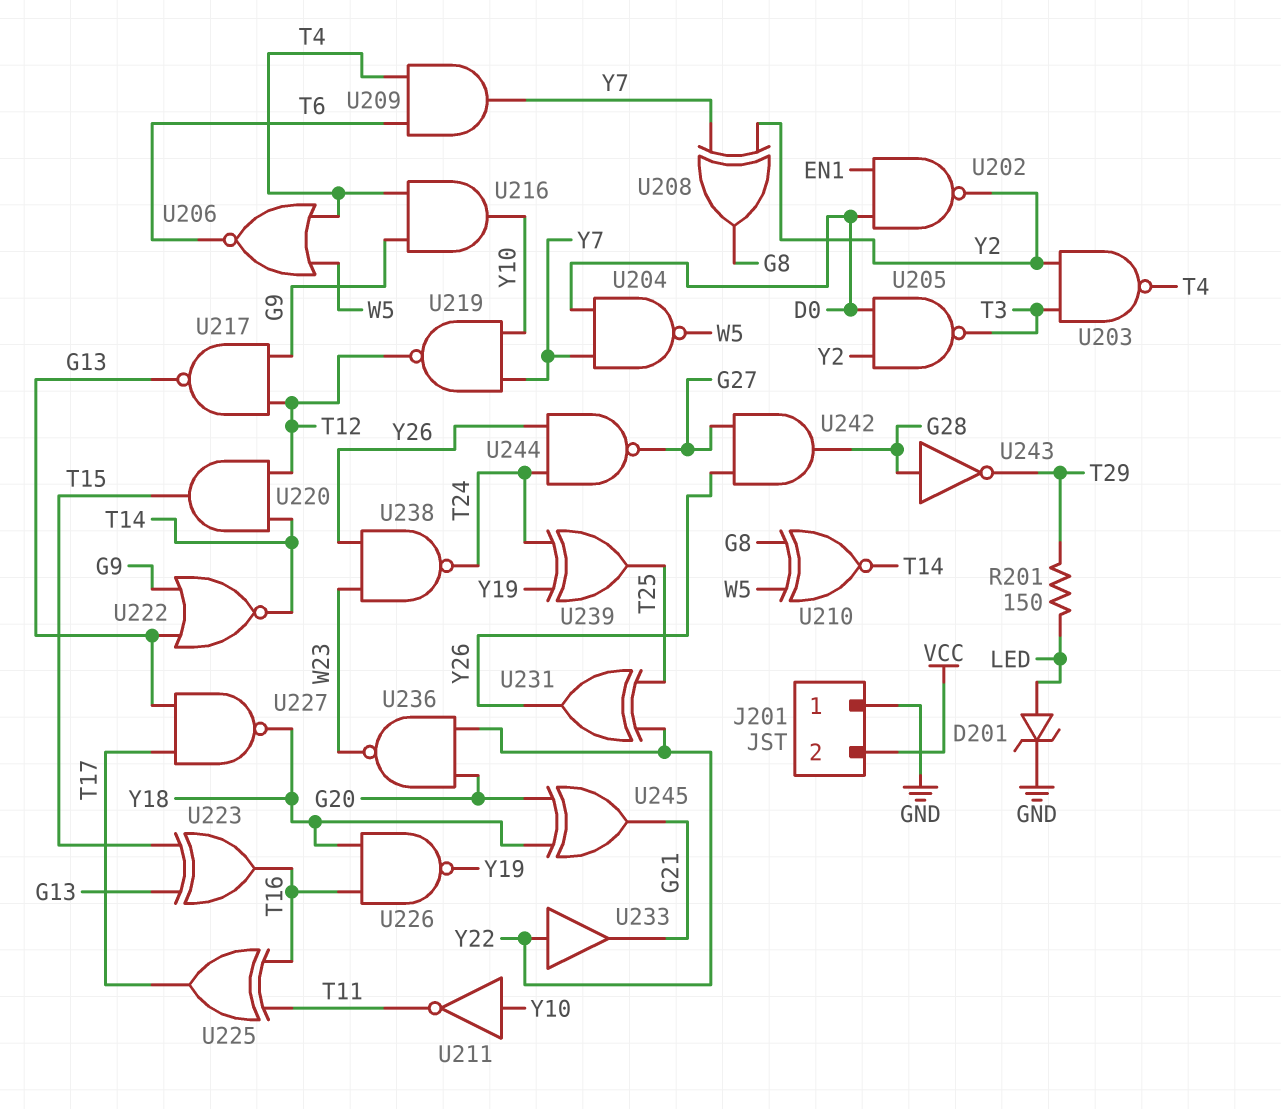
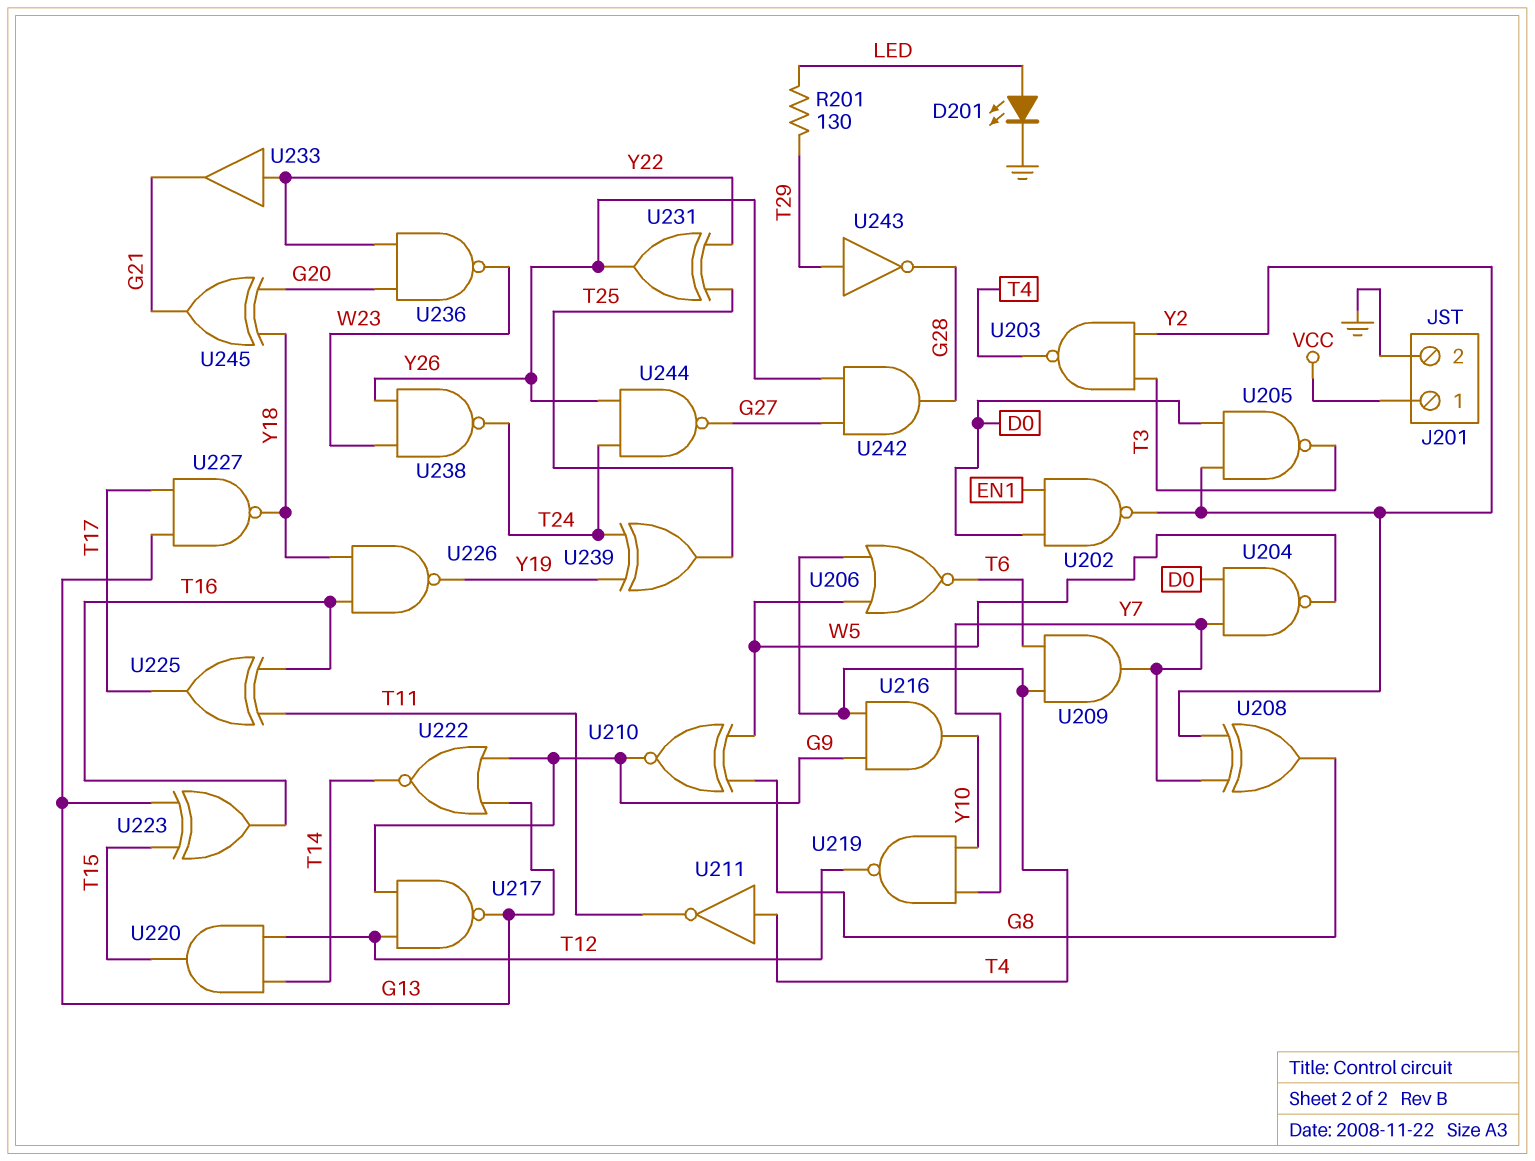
D201: zener (A LED, K GND) -> LED (A LED, K GND)
J201 pin 1: GND -> VCC
J201 pin 2: VCC -> GND
R201: 150 (LED, T29) -> 130 (LED, T29)
U210: XNOR (in G8, in W5, out T14) -> XNOR (in G8, in W5, out G9)
U211: NOT (in Y10, out T11) -> NOT (in T4, out T11)
U243: NOT (in G28, out T29) -> NOT (in T29, out G28)

